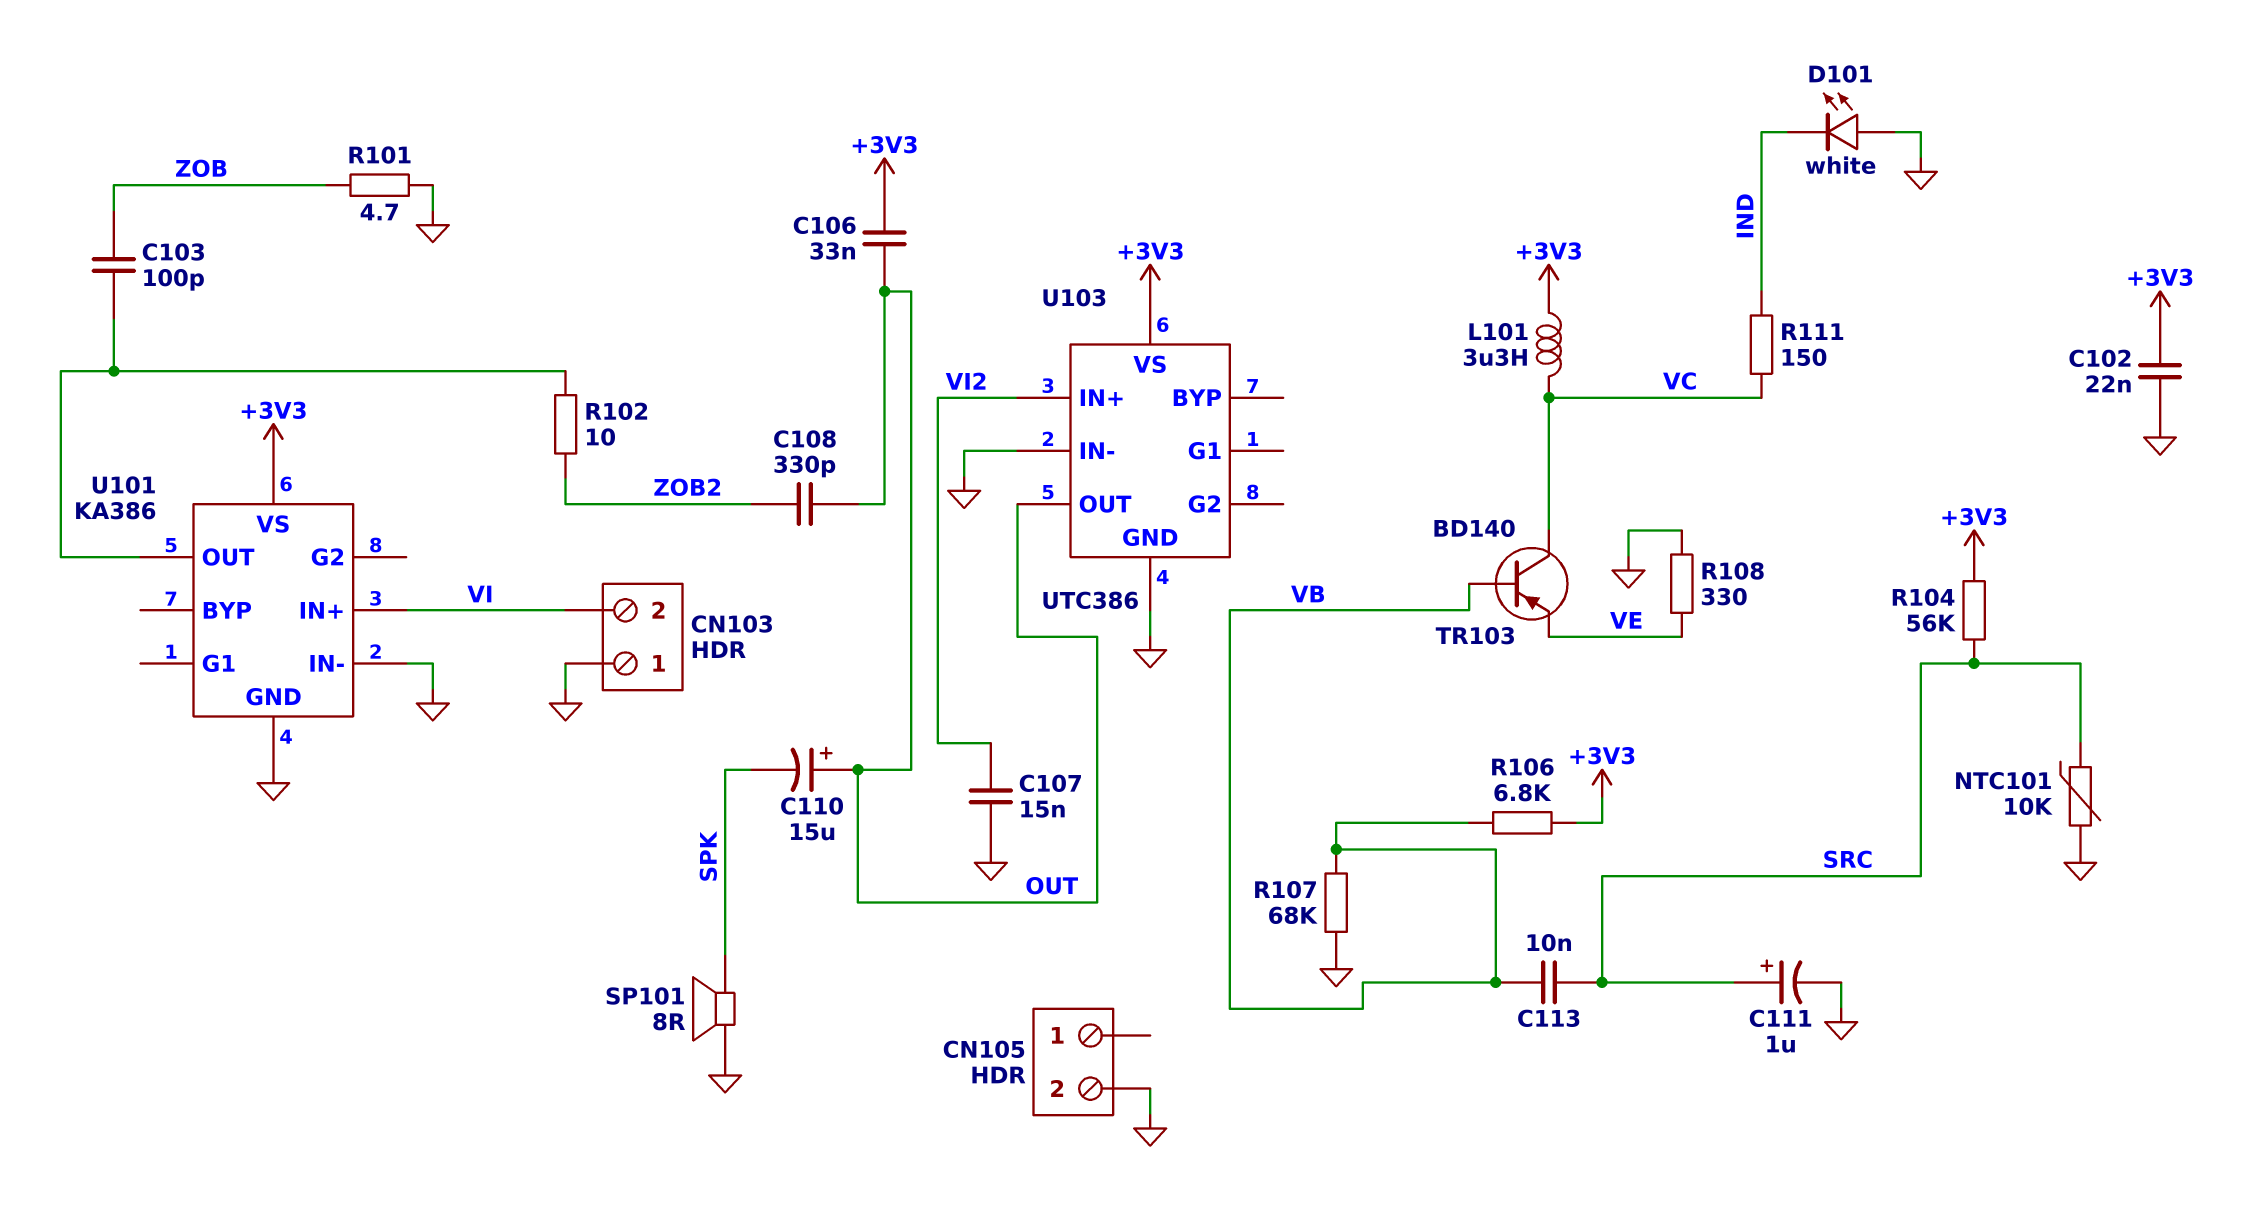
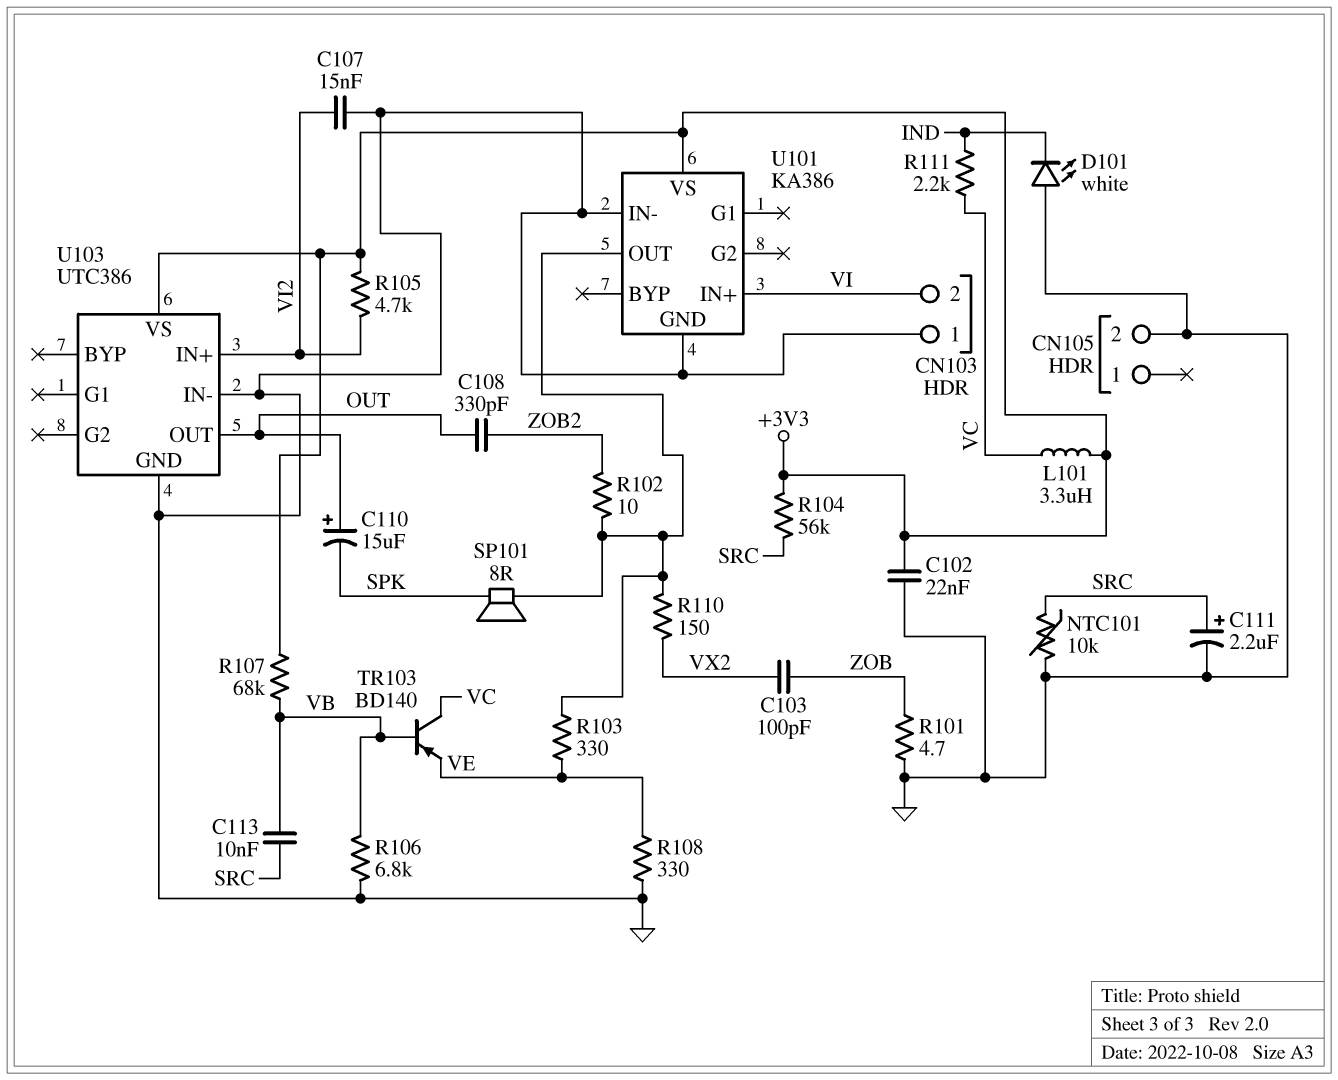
C103: 100pF (U101/OUT, ZOB) -> 100pF (VX2, ZOB)
C106: 33nF (+3V3, OUT) -> none
C111: 1uF (plus SRC, minus GND) -> 2.2uF (plus SRC, minus GND)
R103: none -> 330 (U101/OUT, VE)
R105: none -> 4.7k (+3V3, VI2)
R106: 6.8k (+3V3, VB) -> 6.8k (GND, VB)
R107: 68k (GND, VB) -> 68k (+3V3, VB)
R110: none -> 150 (U101/OUT, VX2)
R111: 150 (IND, VC) -> 2.2k (IND, VC)
SP101: speaker 8R (GND, SPK) -> speaker 8R (SPK, U101/OUT)

